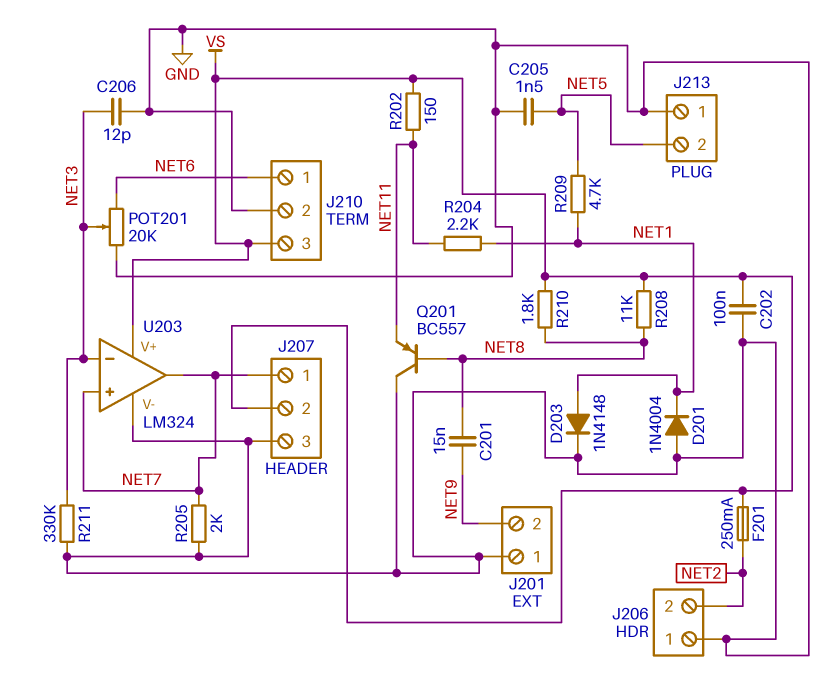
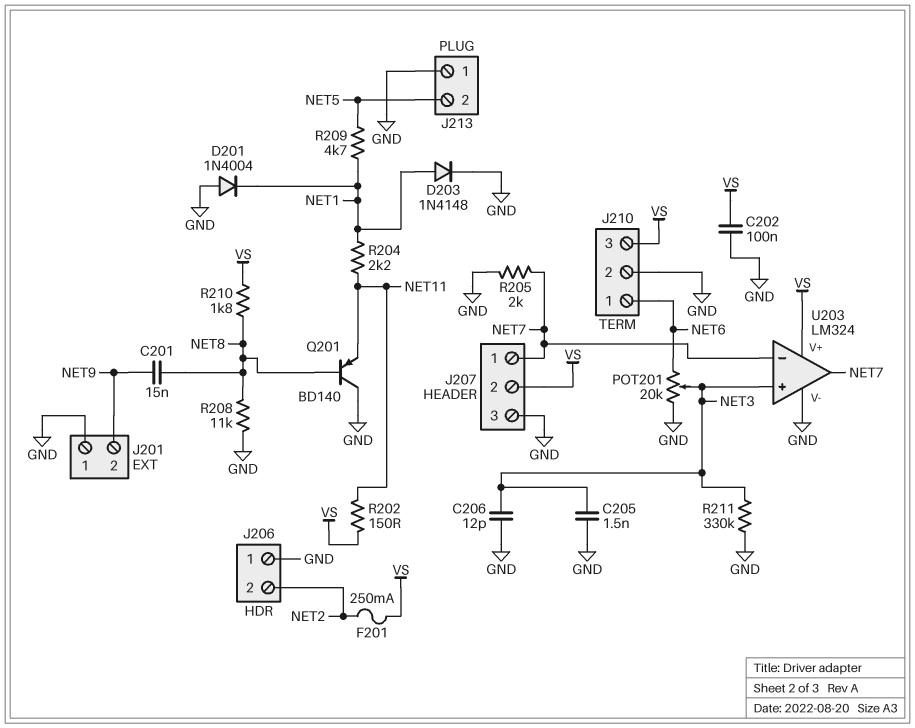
C205: 1.5nF (GND, NET5) -> 1.5nF (GND, NET3)
Q201: PNP BC557 (B NET8, C GND, E NET11) -> PNP BD140 (B NET8, C GND, E NET11)
R208: 11k (NET8, VS) -> 11k (GND, NET8)
U203 pin in+: NET7 -> NET3
U203 pin in-: NET3 -> NET7

